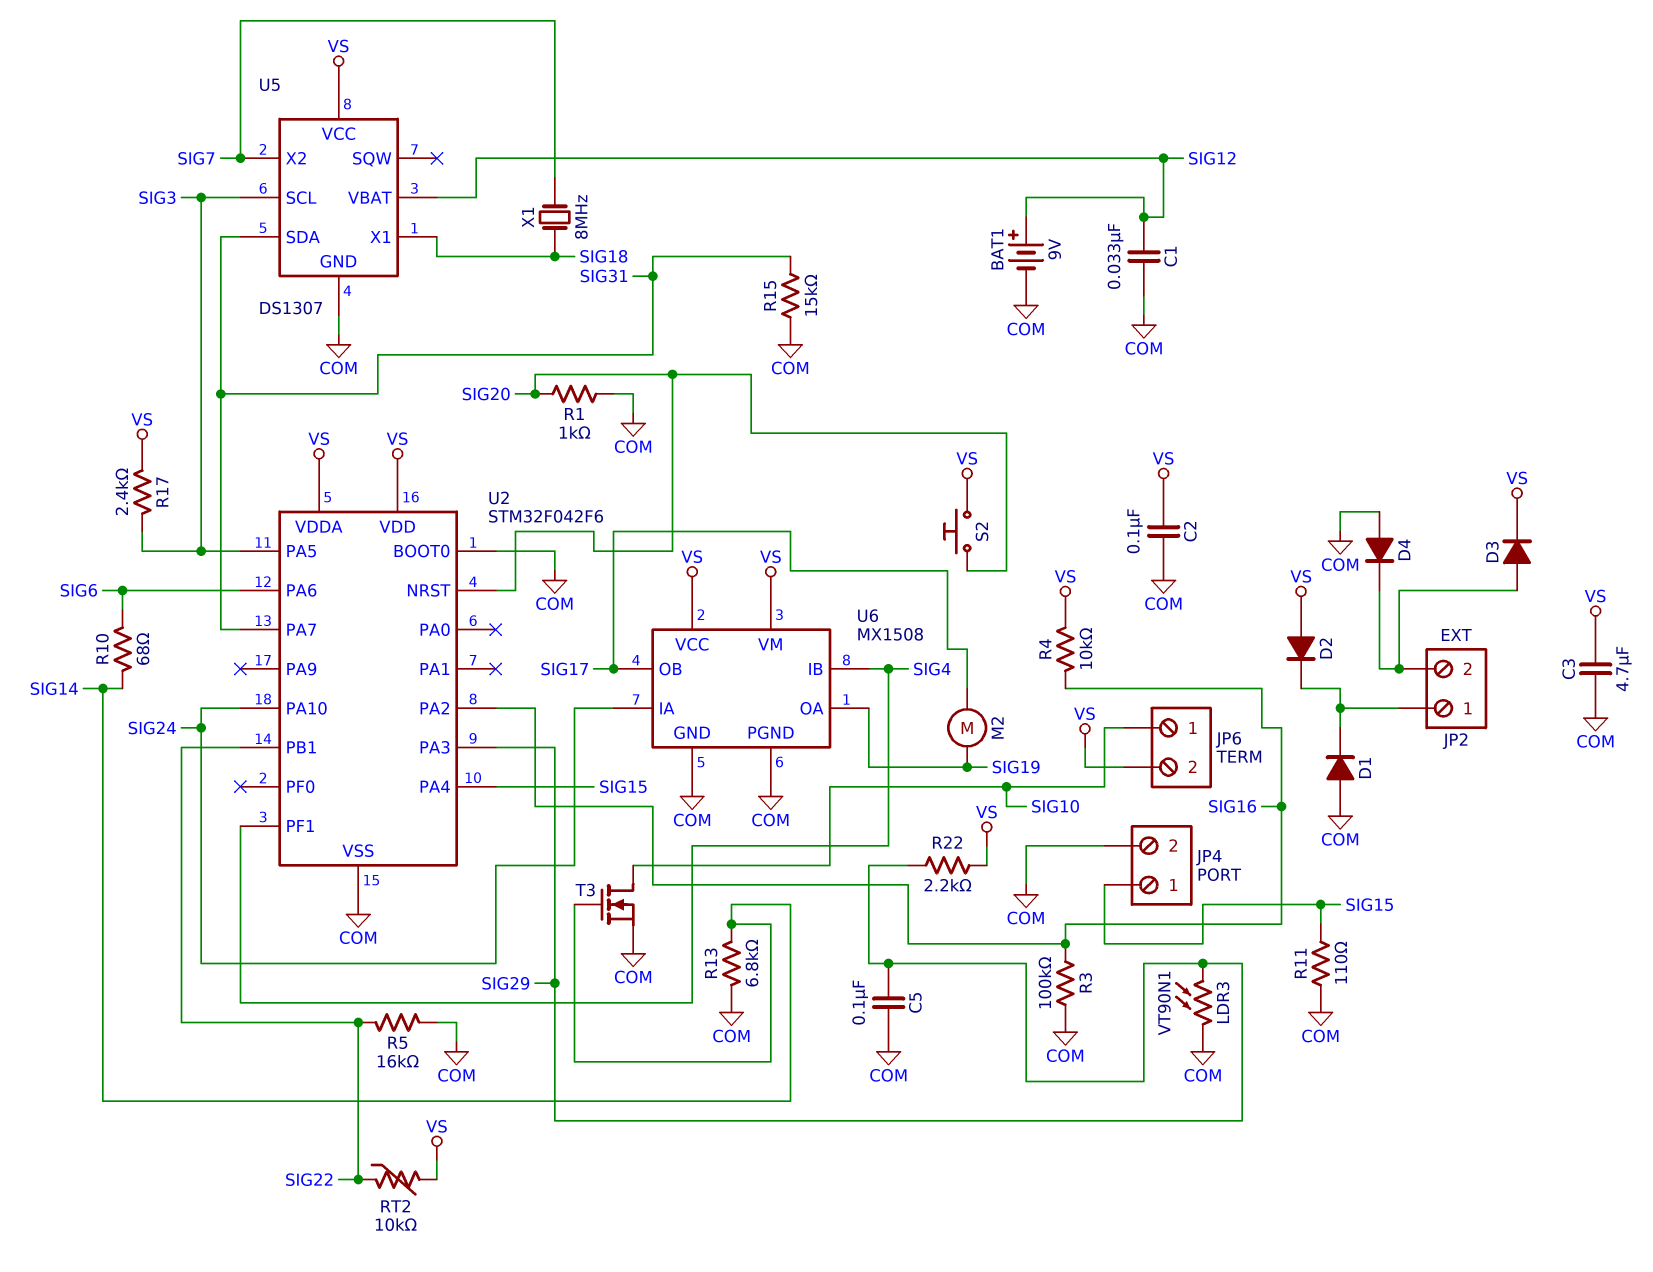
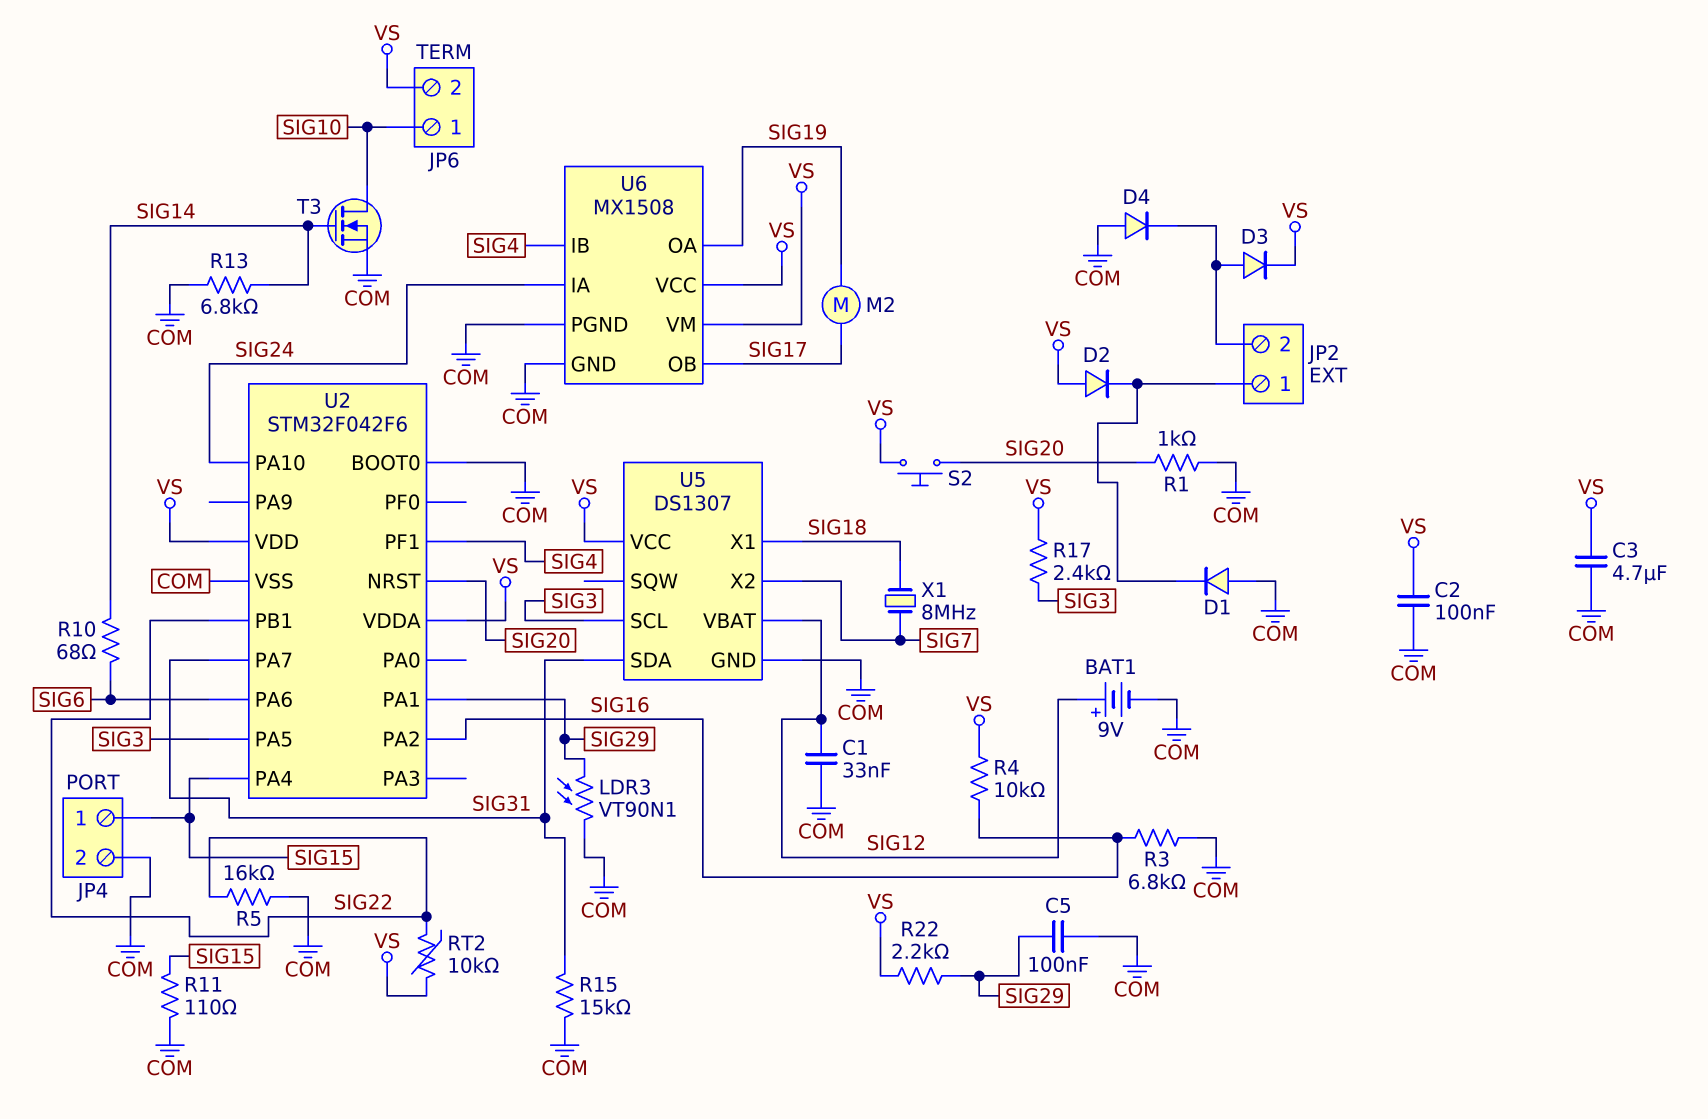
R3: 100k (COM, SIG16) -> 6.8k (COM, SIG16)
U2 pin PA1: none -> SIG29
U2 pin PA3: SIG29 -> none

